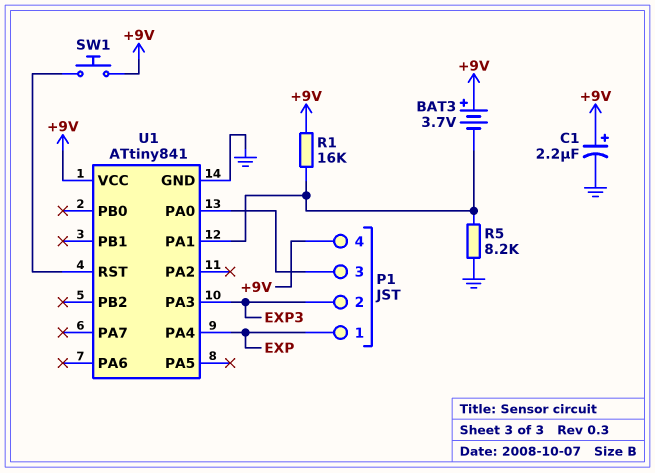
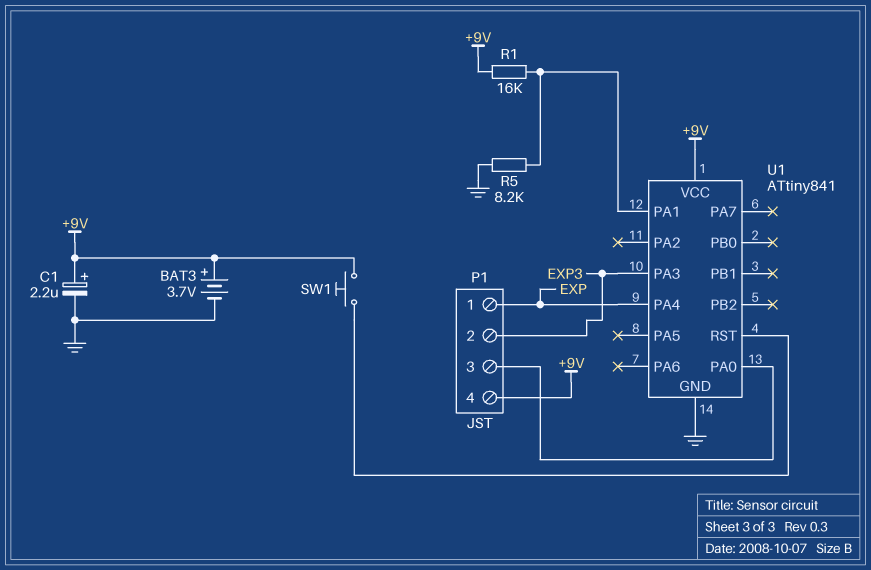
BAT3: 3.7V (plus +9V, minus U1/PA1) -> 3.7V (plus +9V, minus GND)

